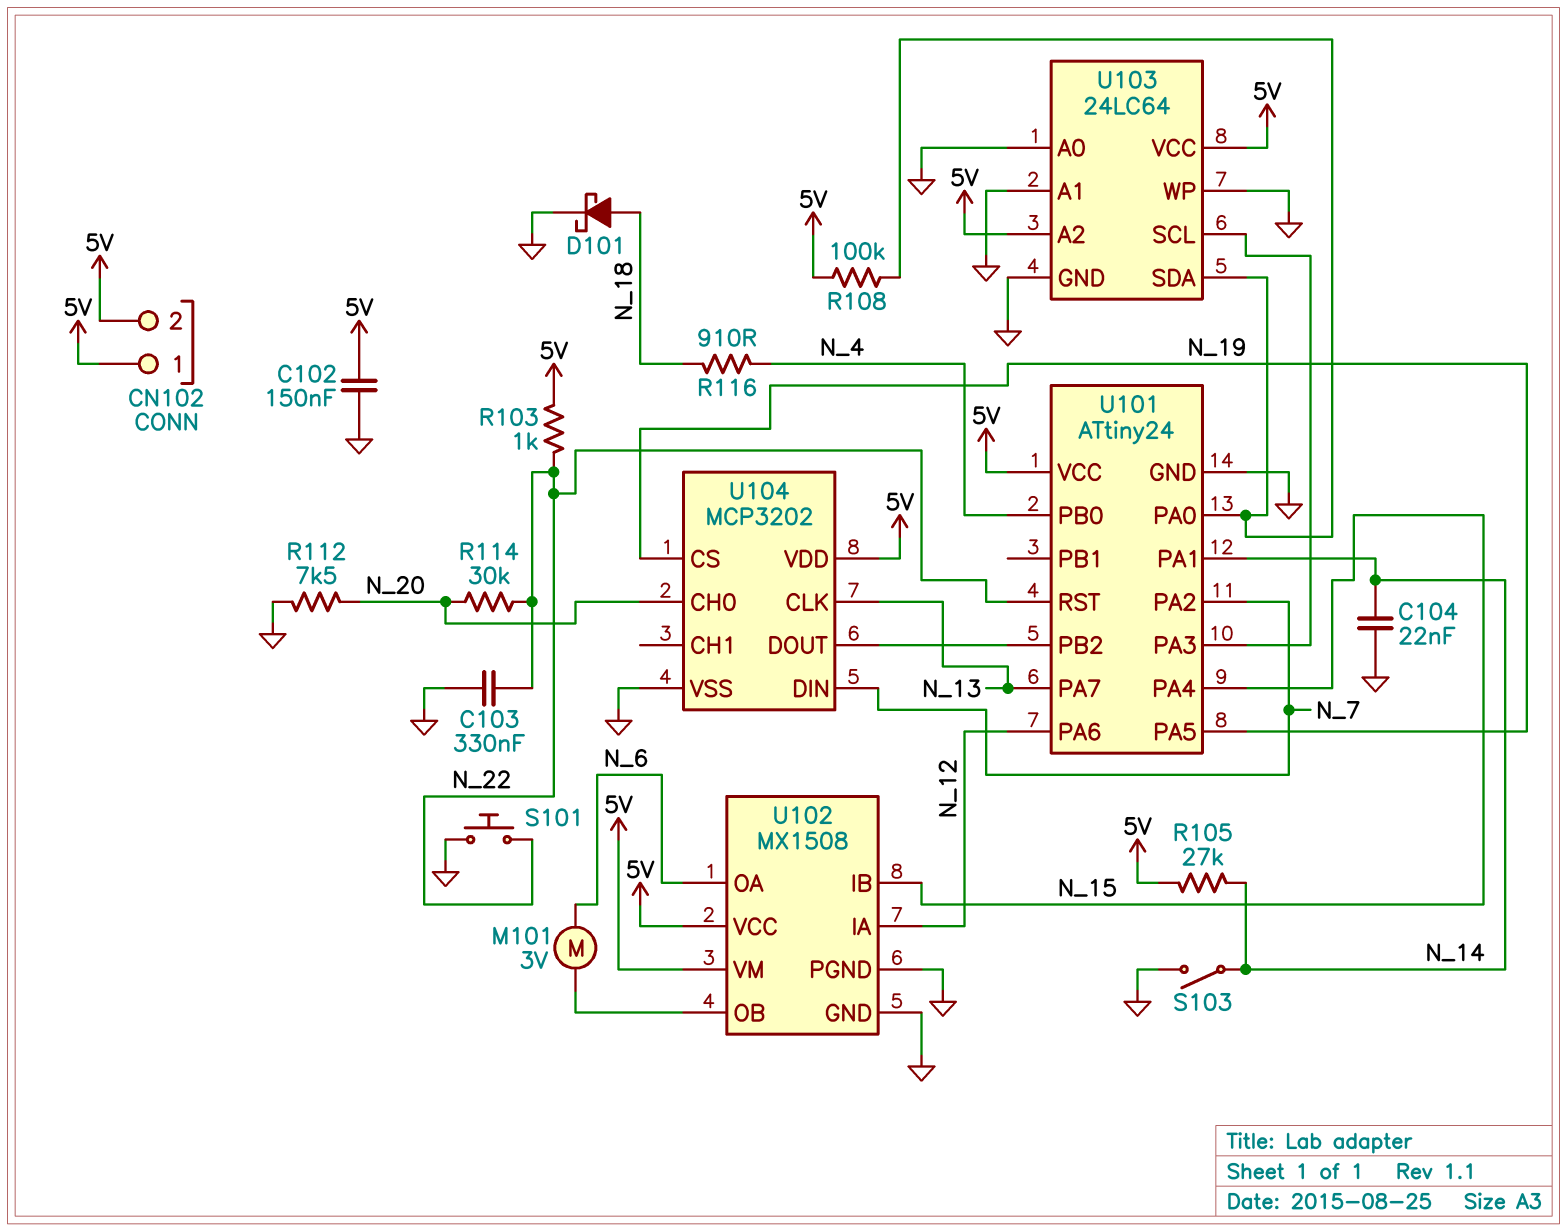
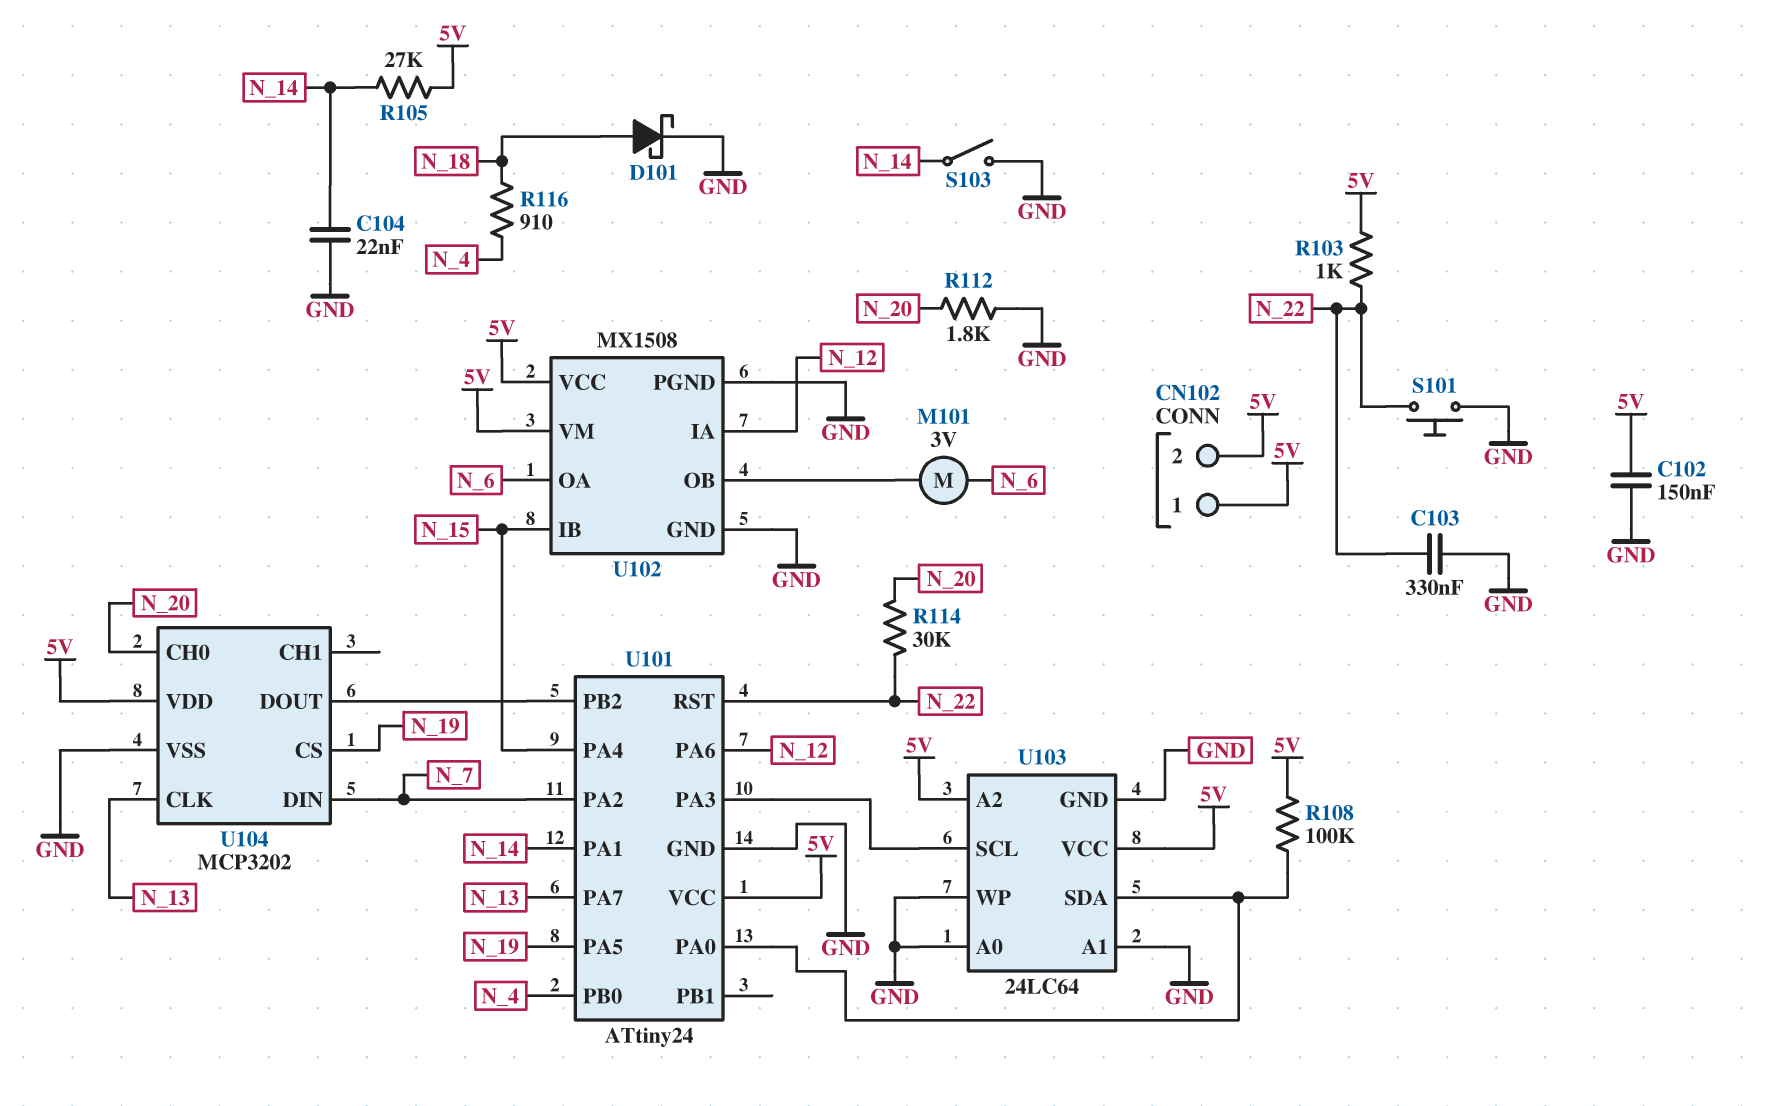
R112: 7.5k (GND, N_20) -> 1.8k (GND, N_20)

